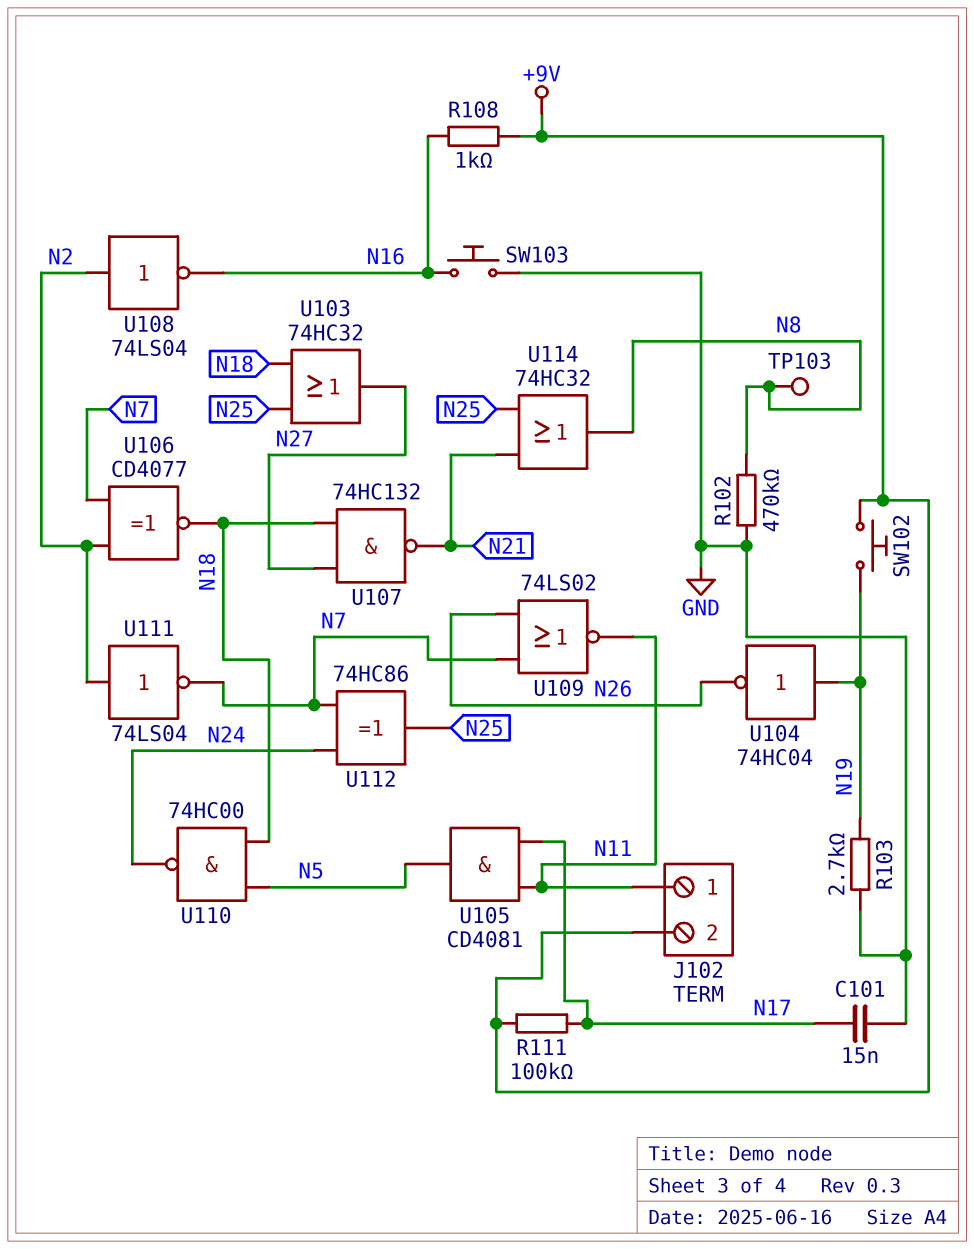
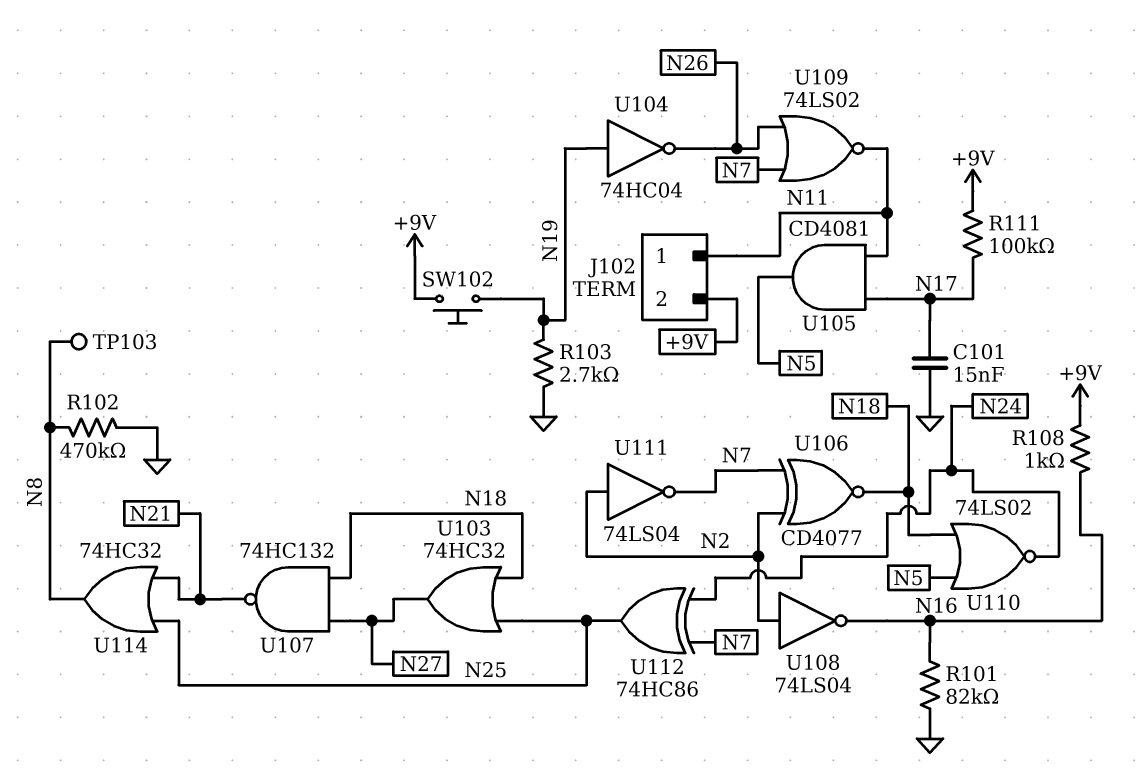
R101: none -> 82k (GND, N16)
SW103: button (GND, N16) -> none
U110: NAND 74HC00 (in N5, in N18, out N24) -> NOR 74LS02 (in N5, in N18, out N24)

